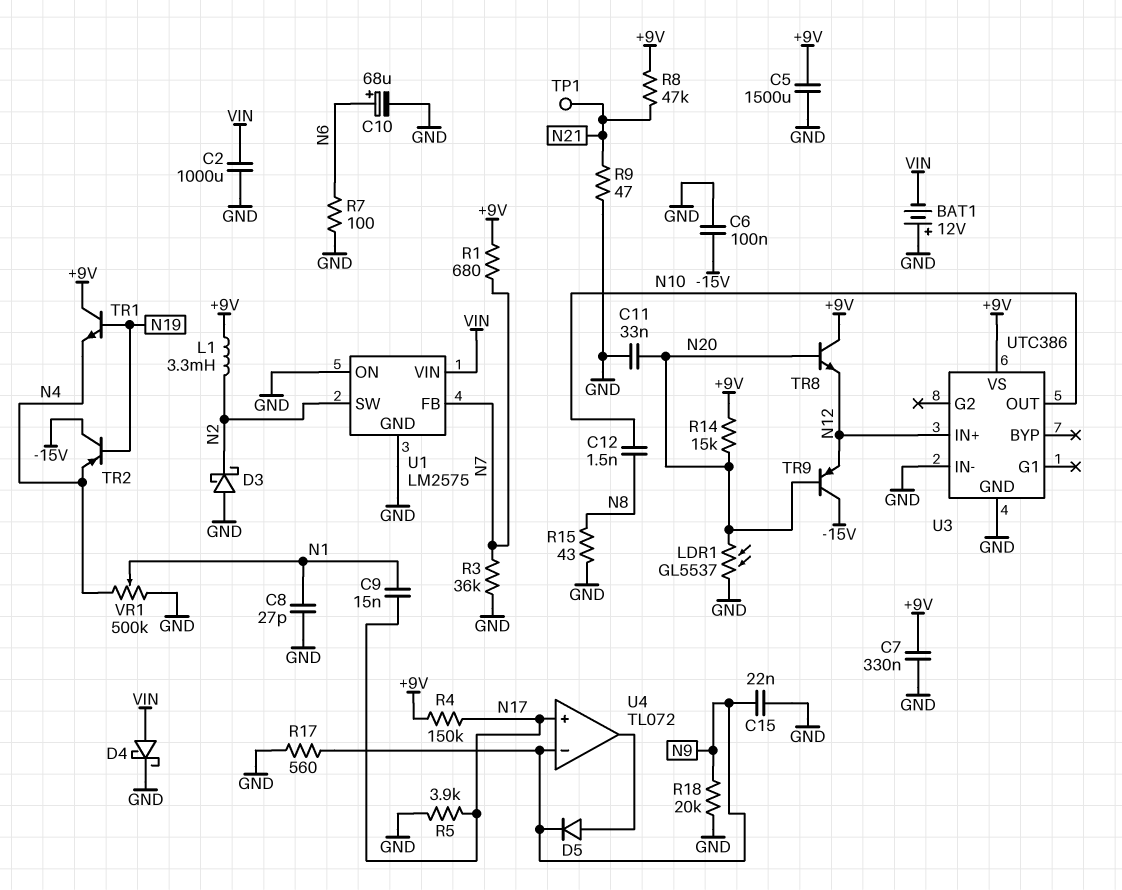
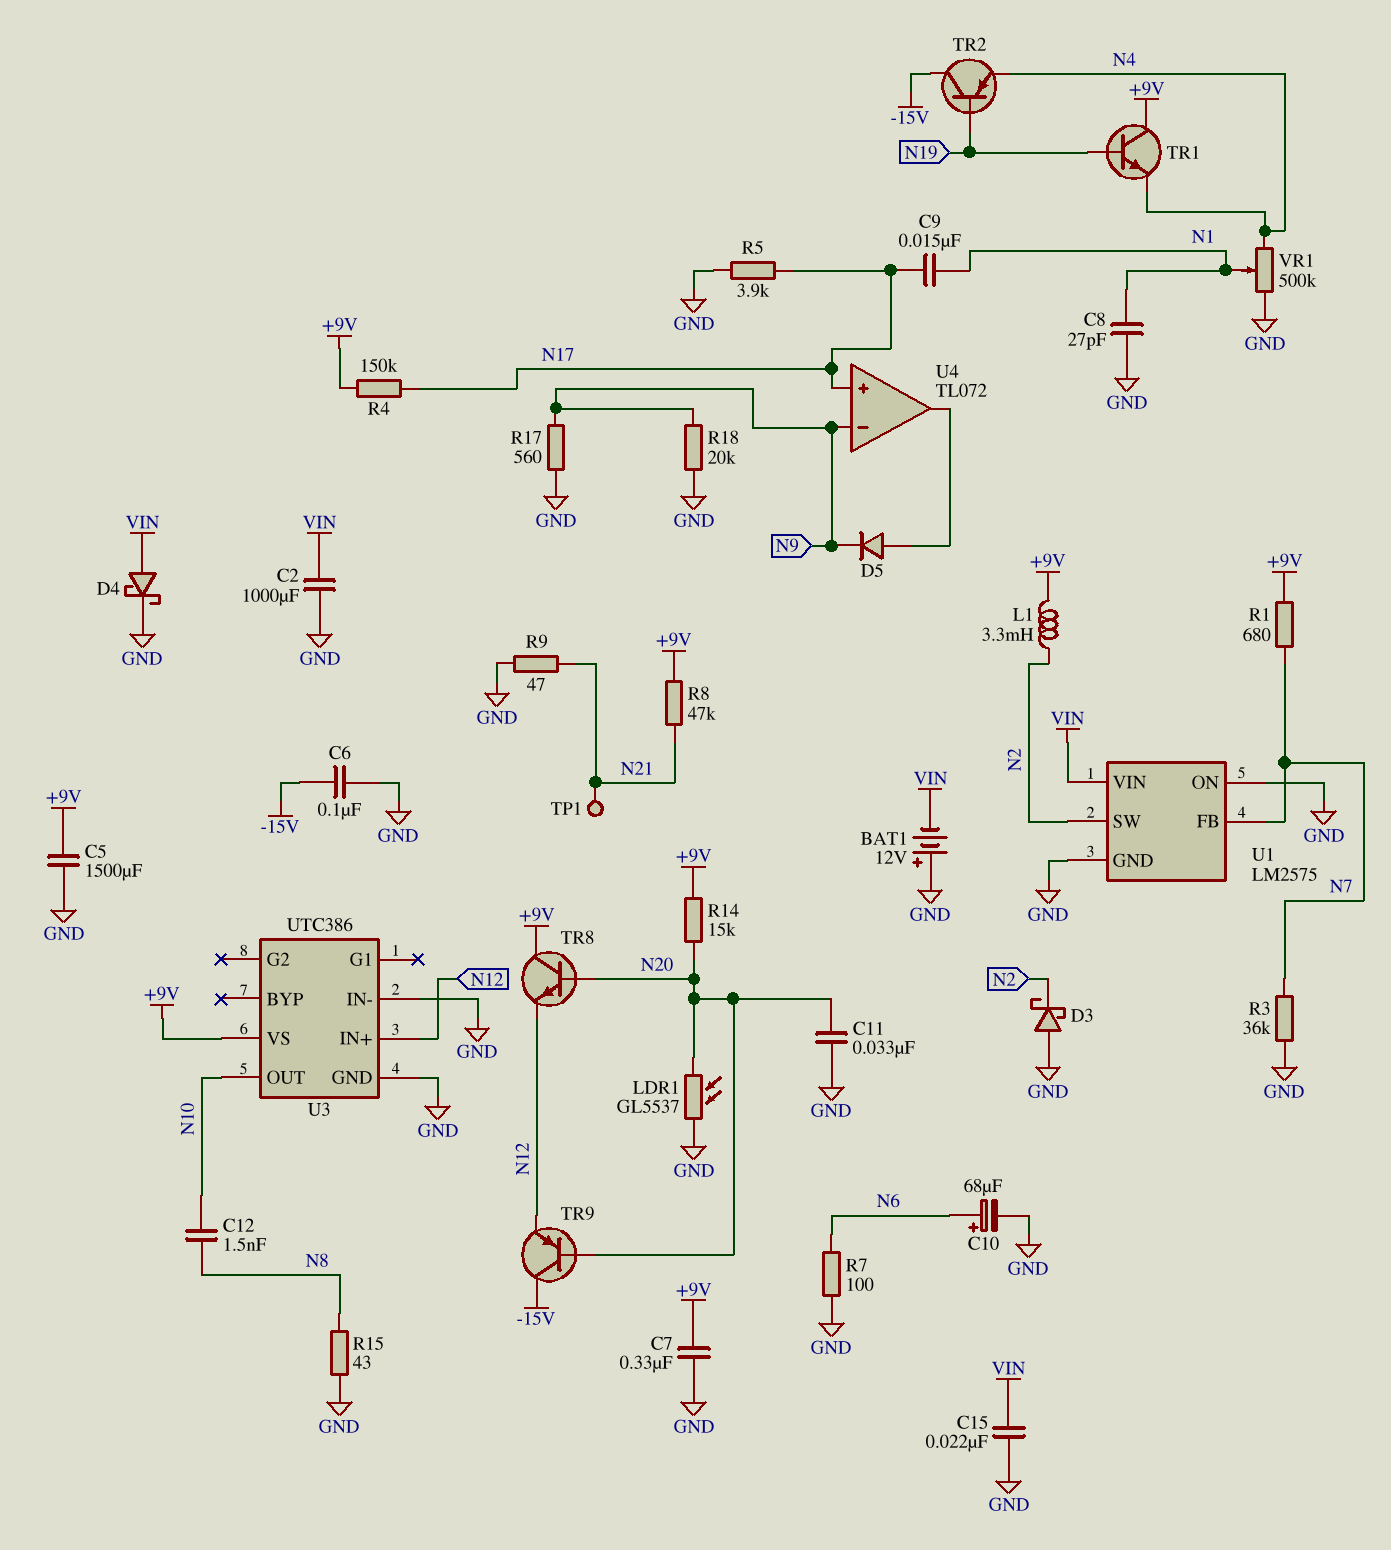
C15: 22nF (GND, N9) -> 22nF (GND, VIN)

